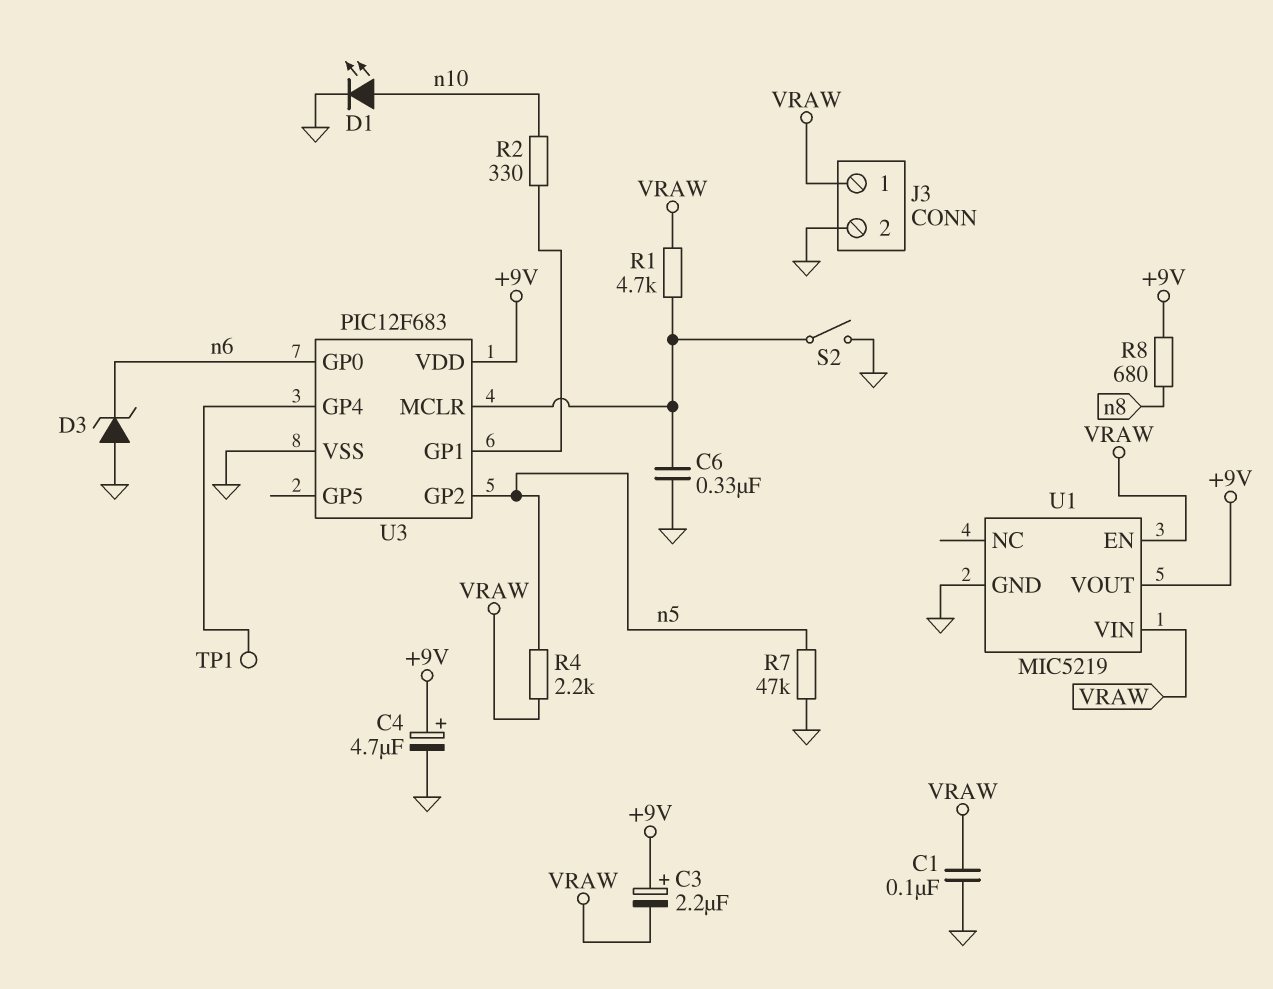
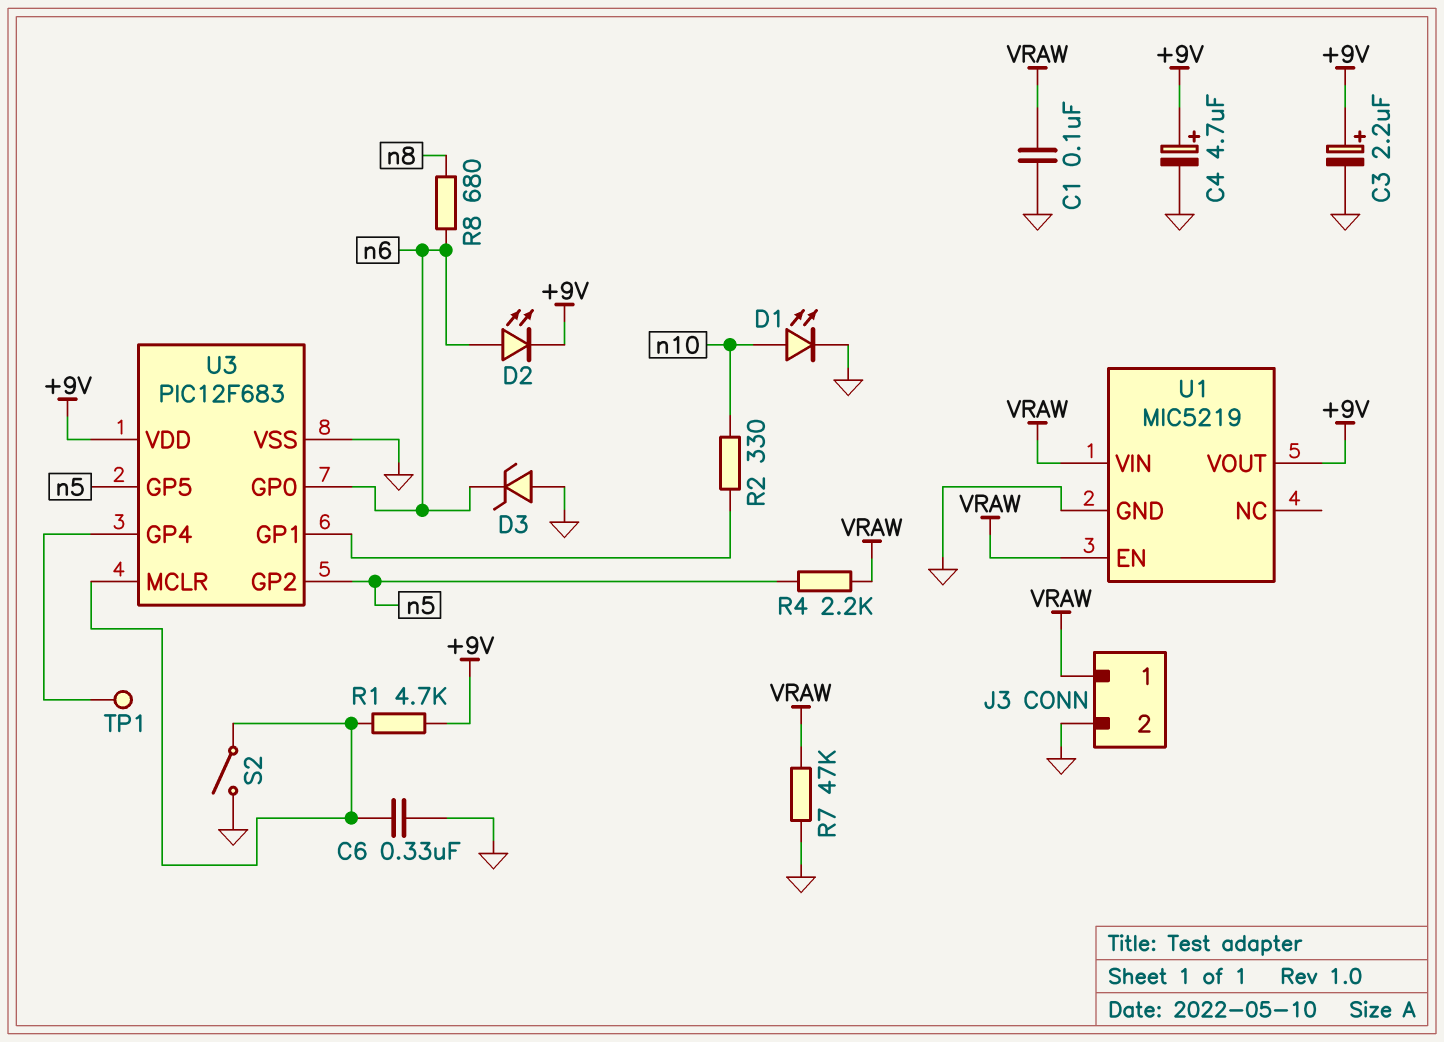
C3: 2.2uF (plus +9V, minus VRAW) -> 2.2uF (plus +9V, minus GND)
D2: none -> LED (A n6, K +9V)
R1: 4.7k (U3/MCLR, VRAW) -> 4.7k (+9V, U3/MCLR)
R7: 47k (GND, n5) -> 47k (GND, VRAW)
R8: 680 (+9V, n8) -> 680 (n6, n8)
U3 pin GP5: none -> n5

